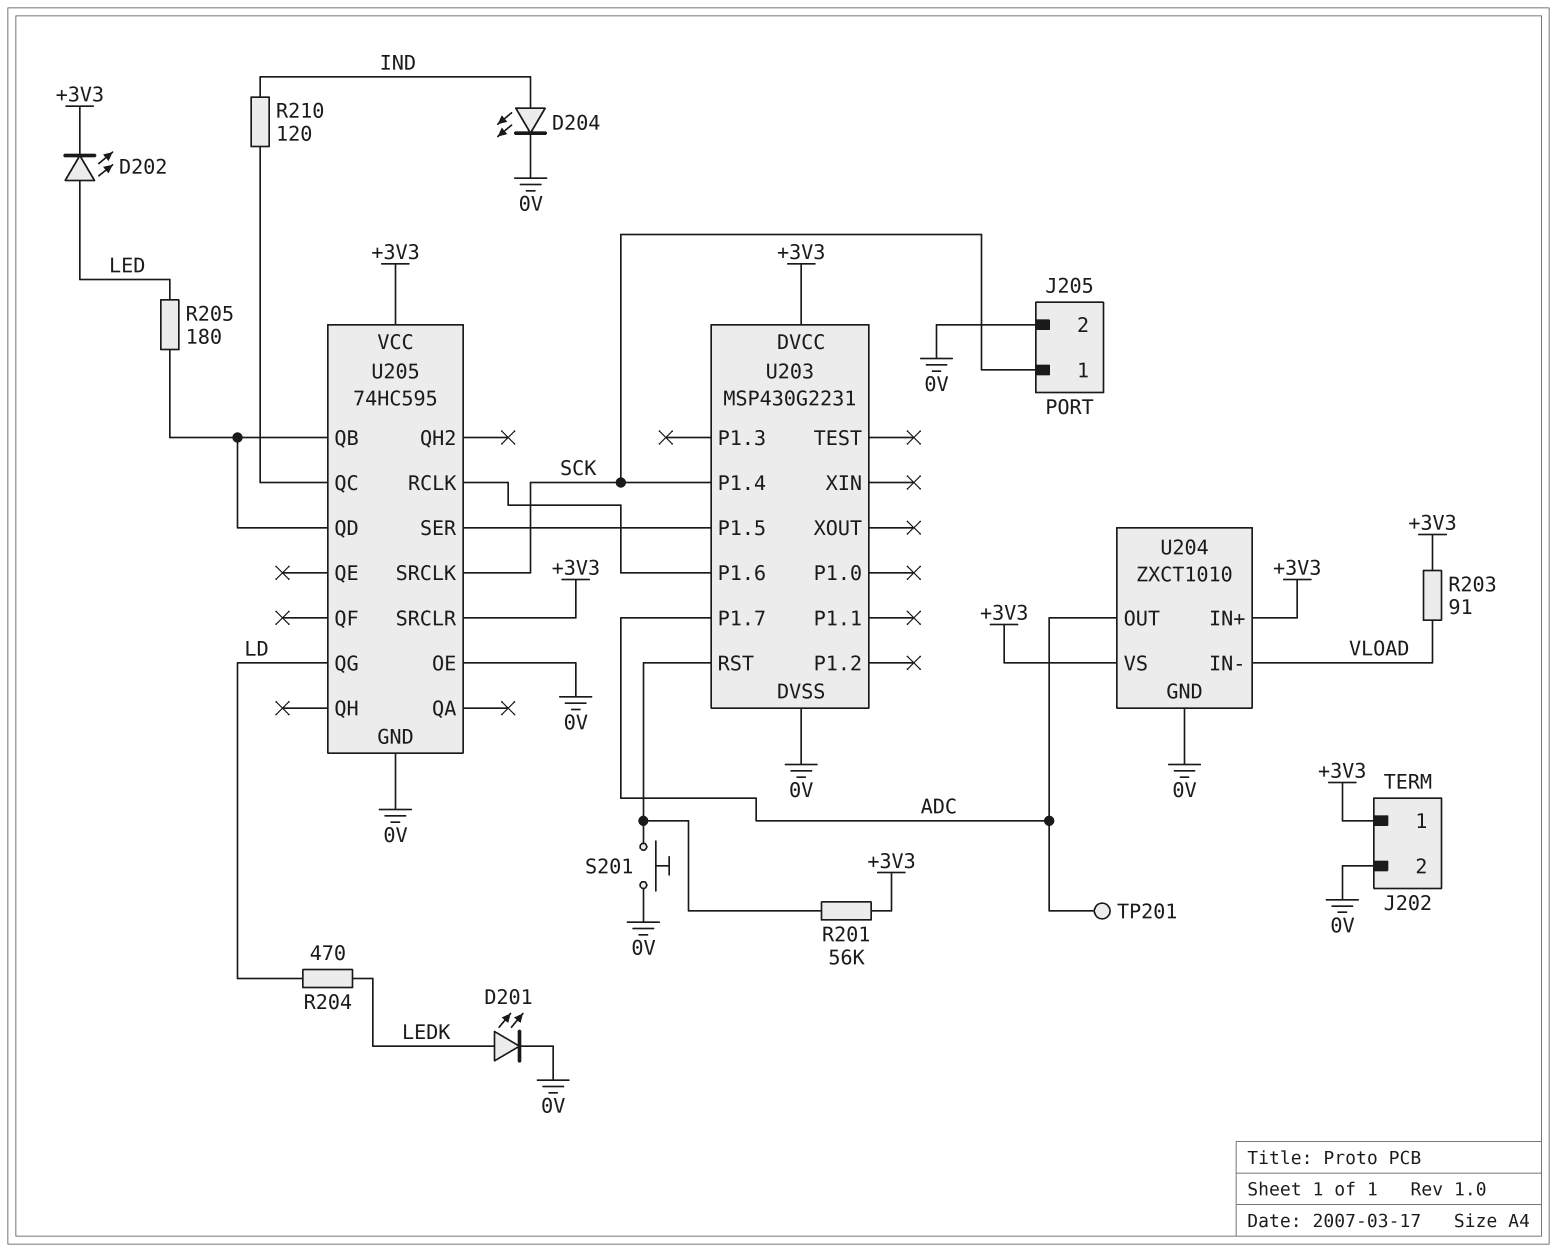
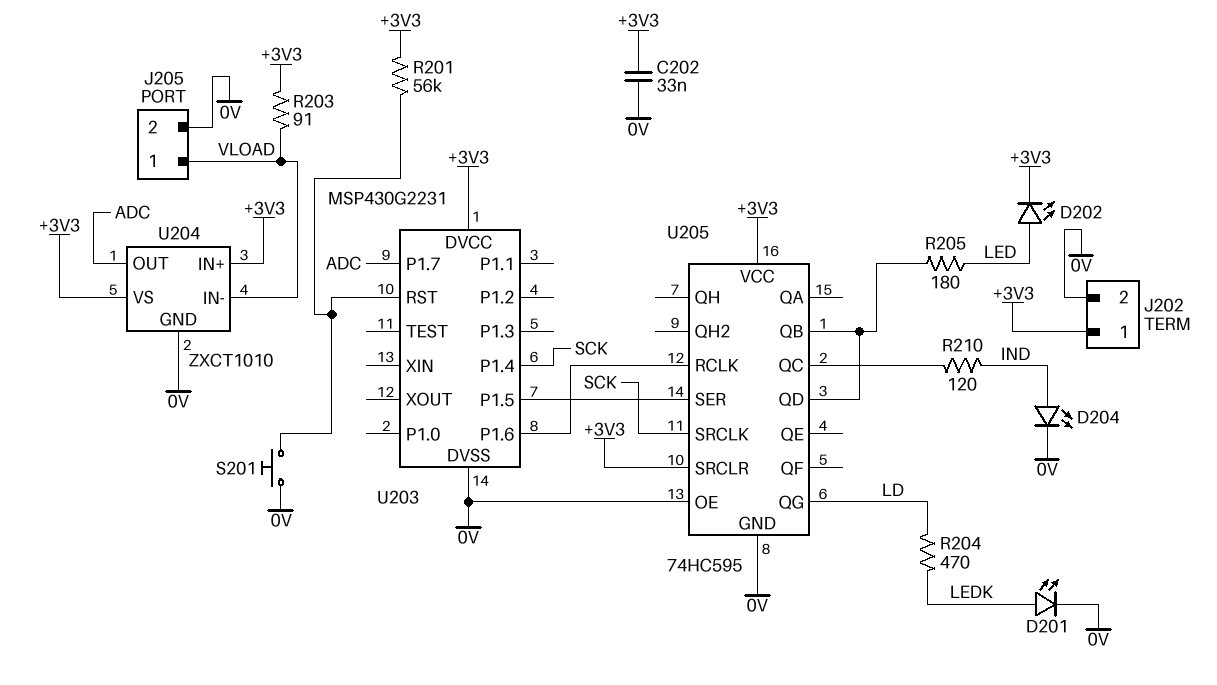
C202: none -> 33nF (+3V3, 0V)
J205 pin 1: SCK -> VLOAD
TP201: test point (ADC) -> none

